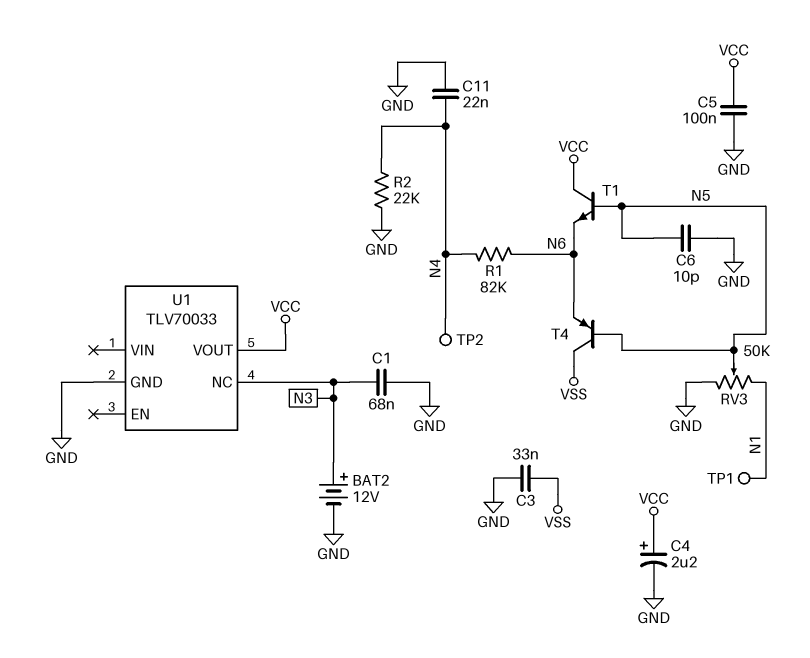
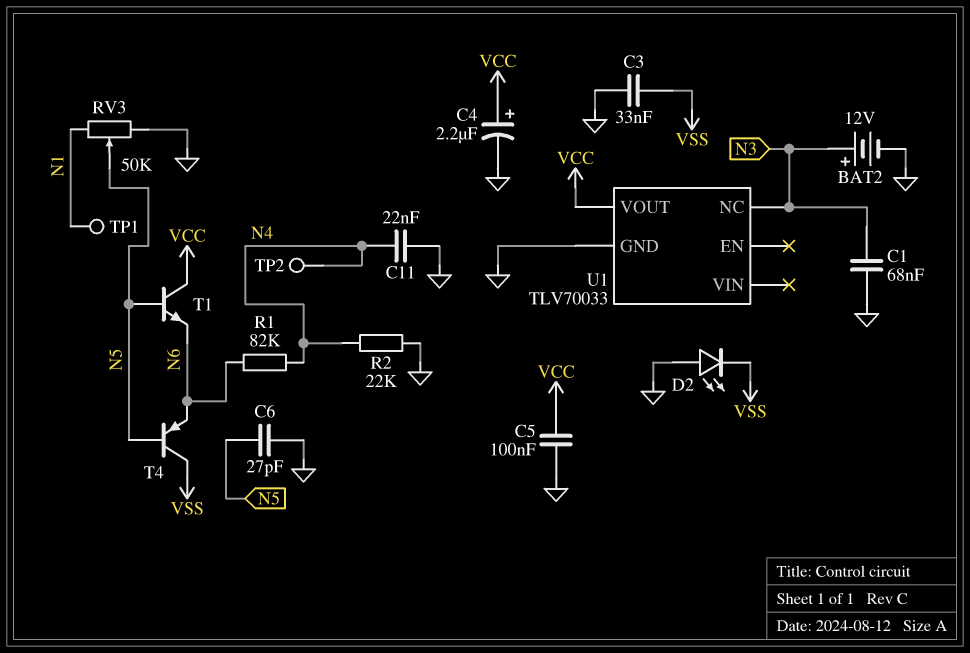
C6: 10pF (GND, N5) -> 27pF (GND, N5)
D2: none -> LED (A GND, K VSS)

